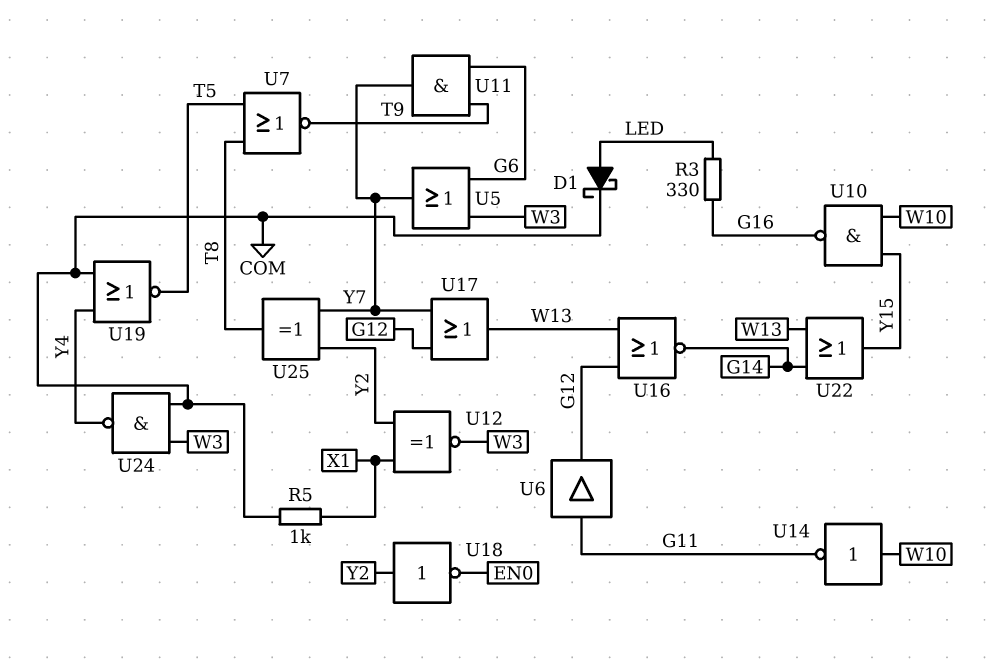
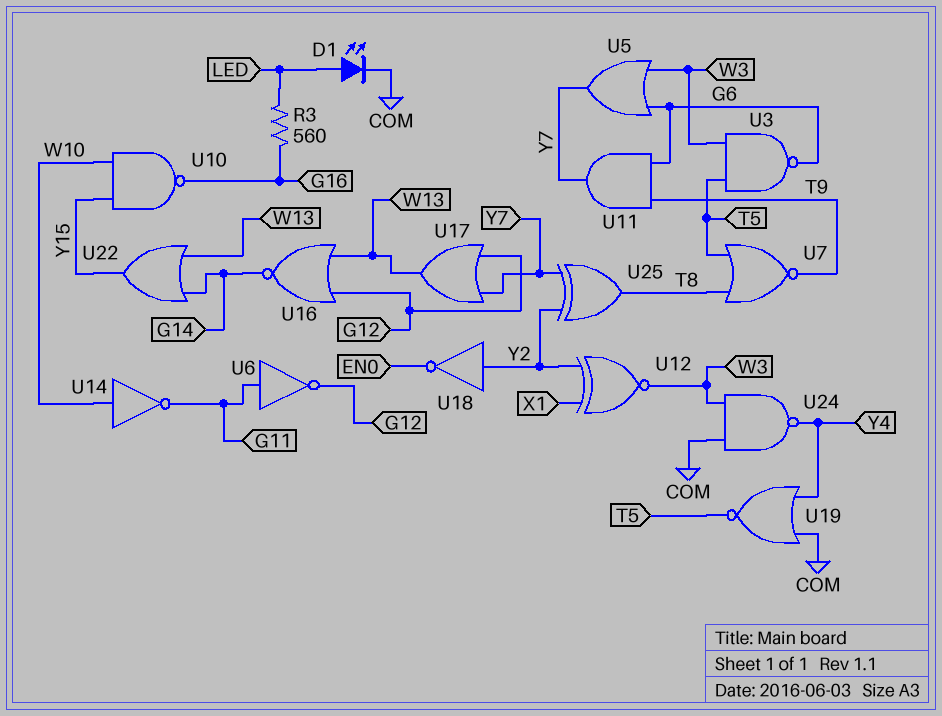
D1: schottky (A LED, K COM) -> LED (A LED, K COM)
R3: 330 (G16, LED) -> 560 (G16, LED)
R5: 1k (COM, X1) -> none
U3: none -> NAND (in T5, in W3, out G6)
U6: buffer (in G11, out G12) -> NOT (in G11, out G12)

